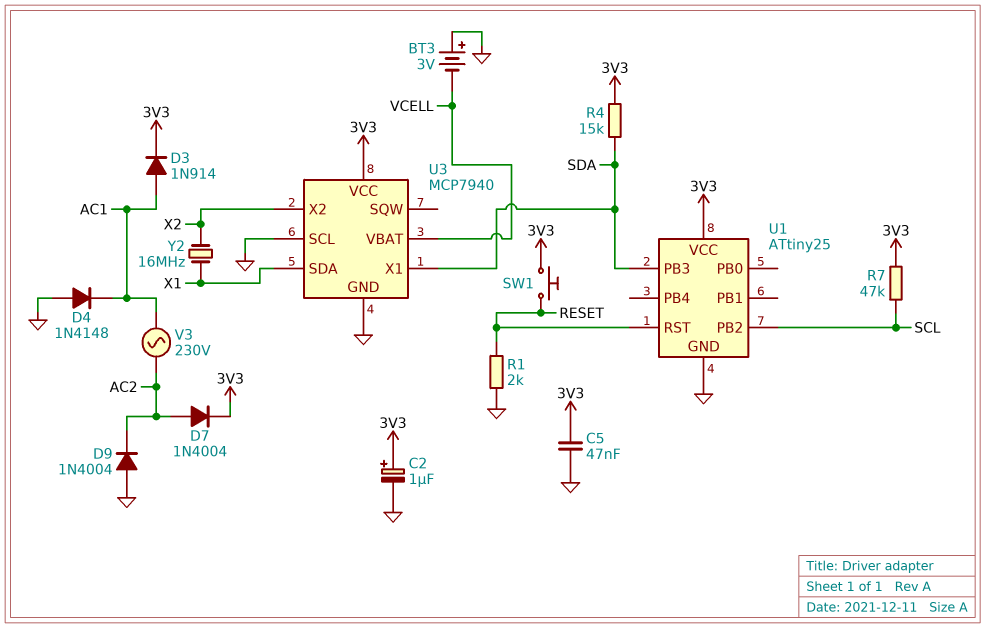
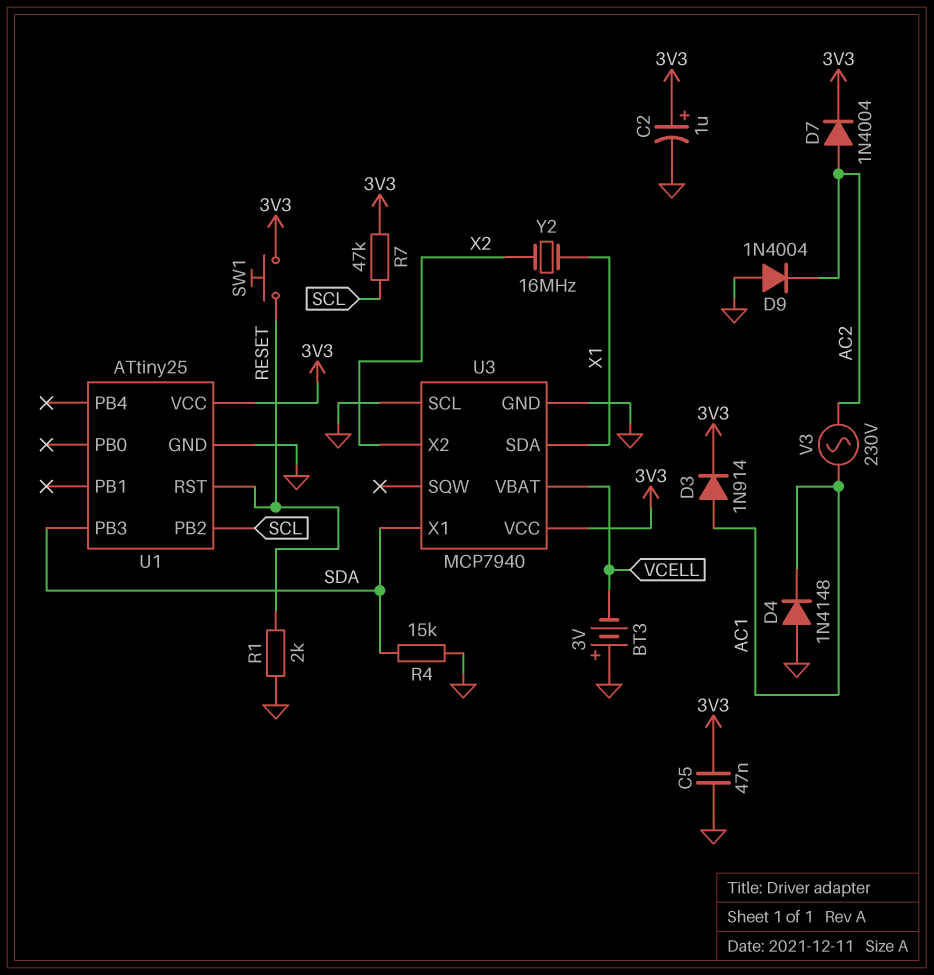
R4: 15k (3V3, SDA) -> 15k (GND, SDA)

